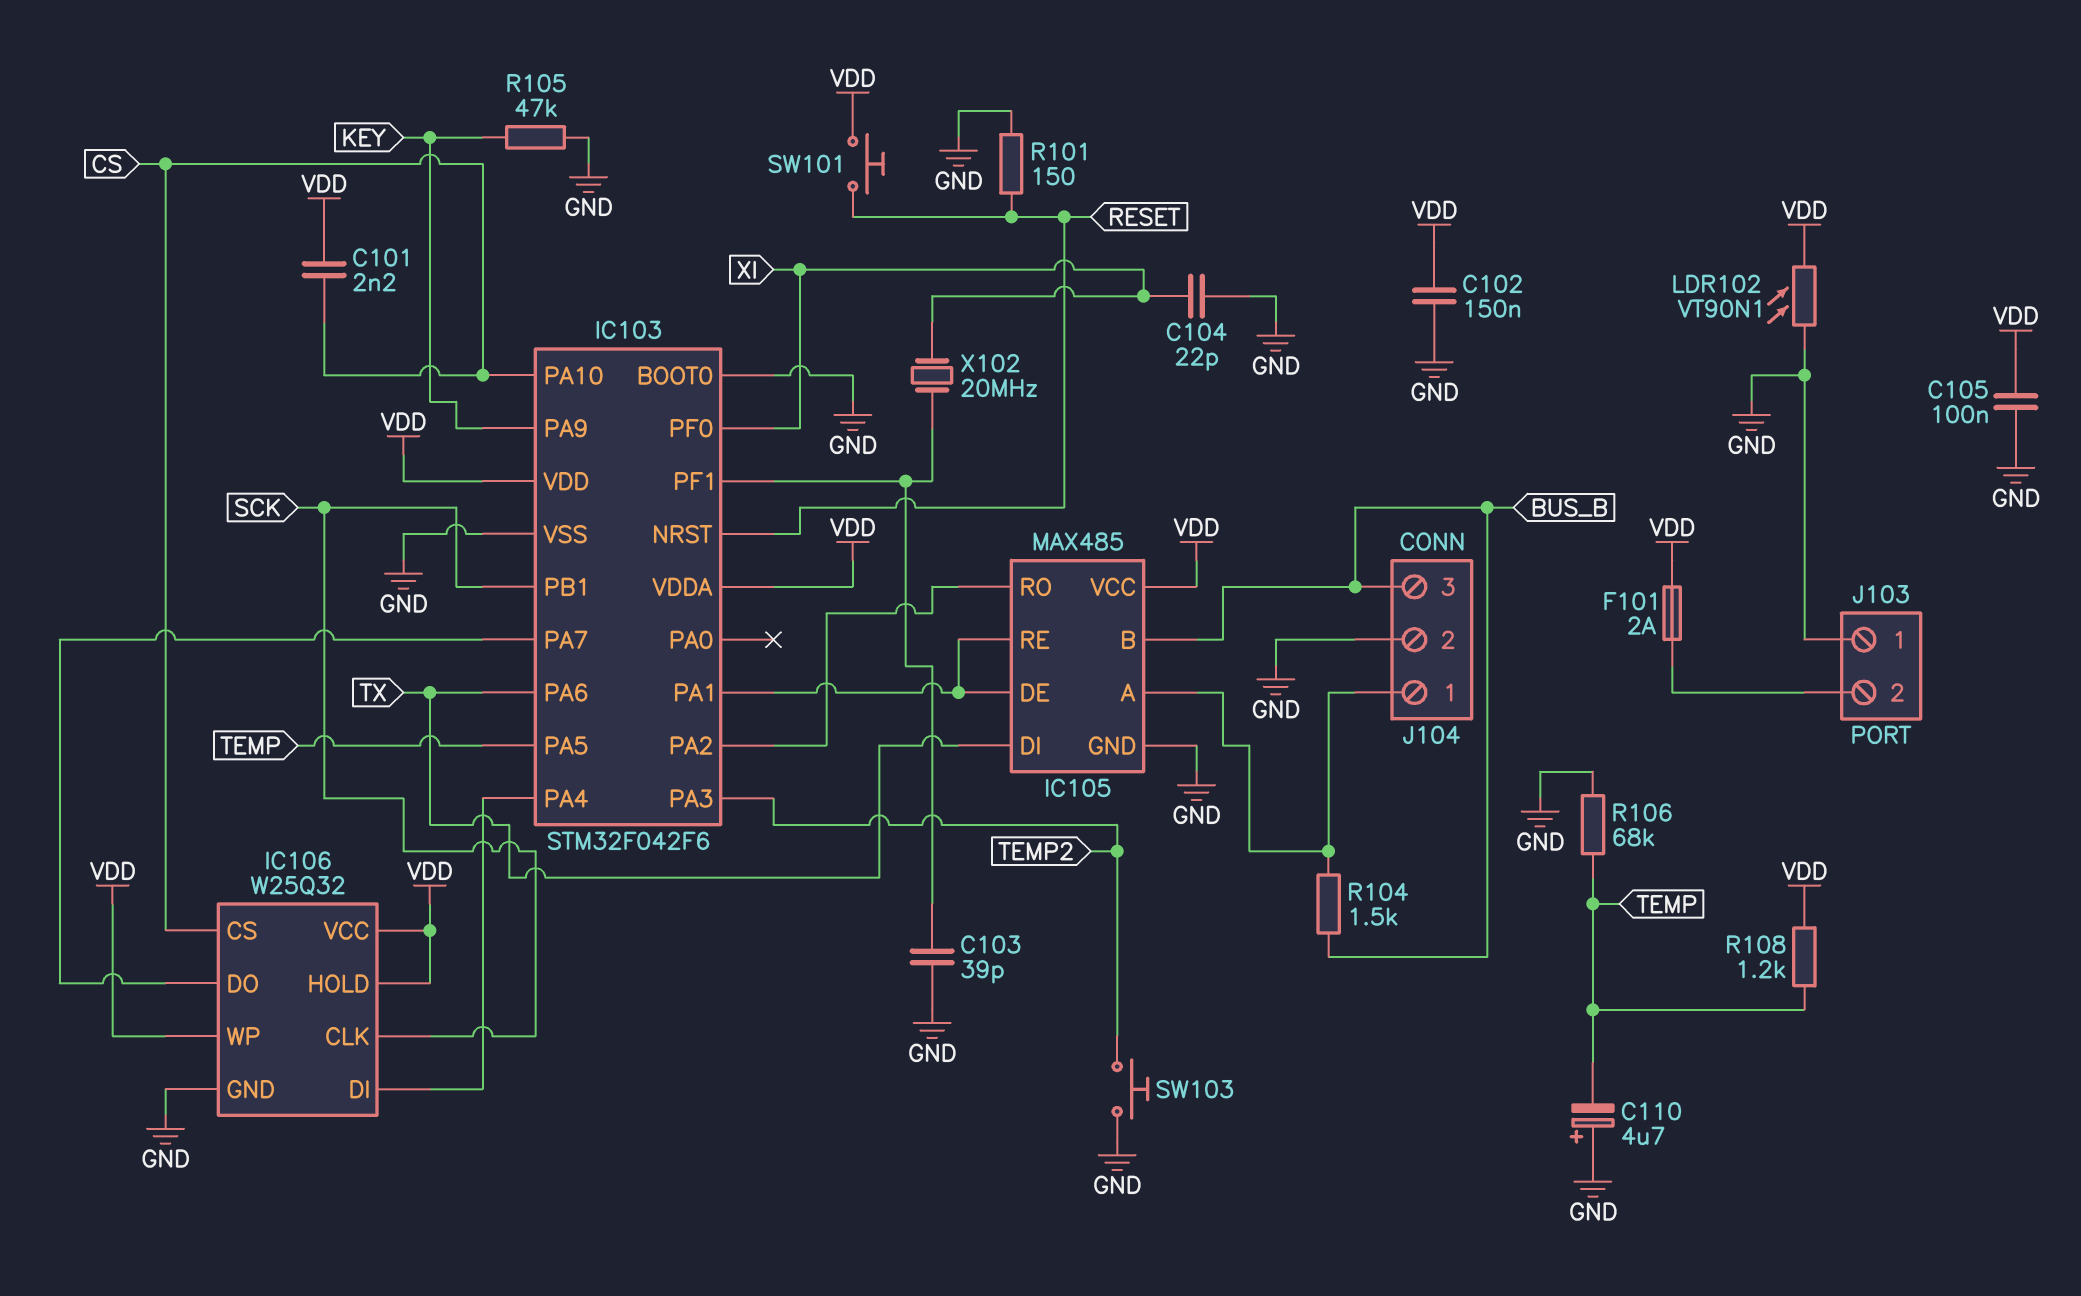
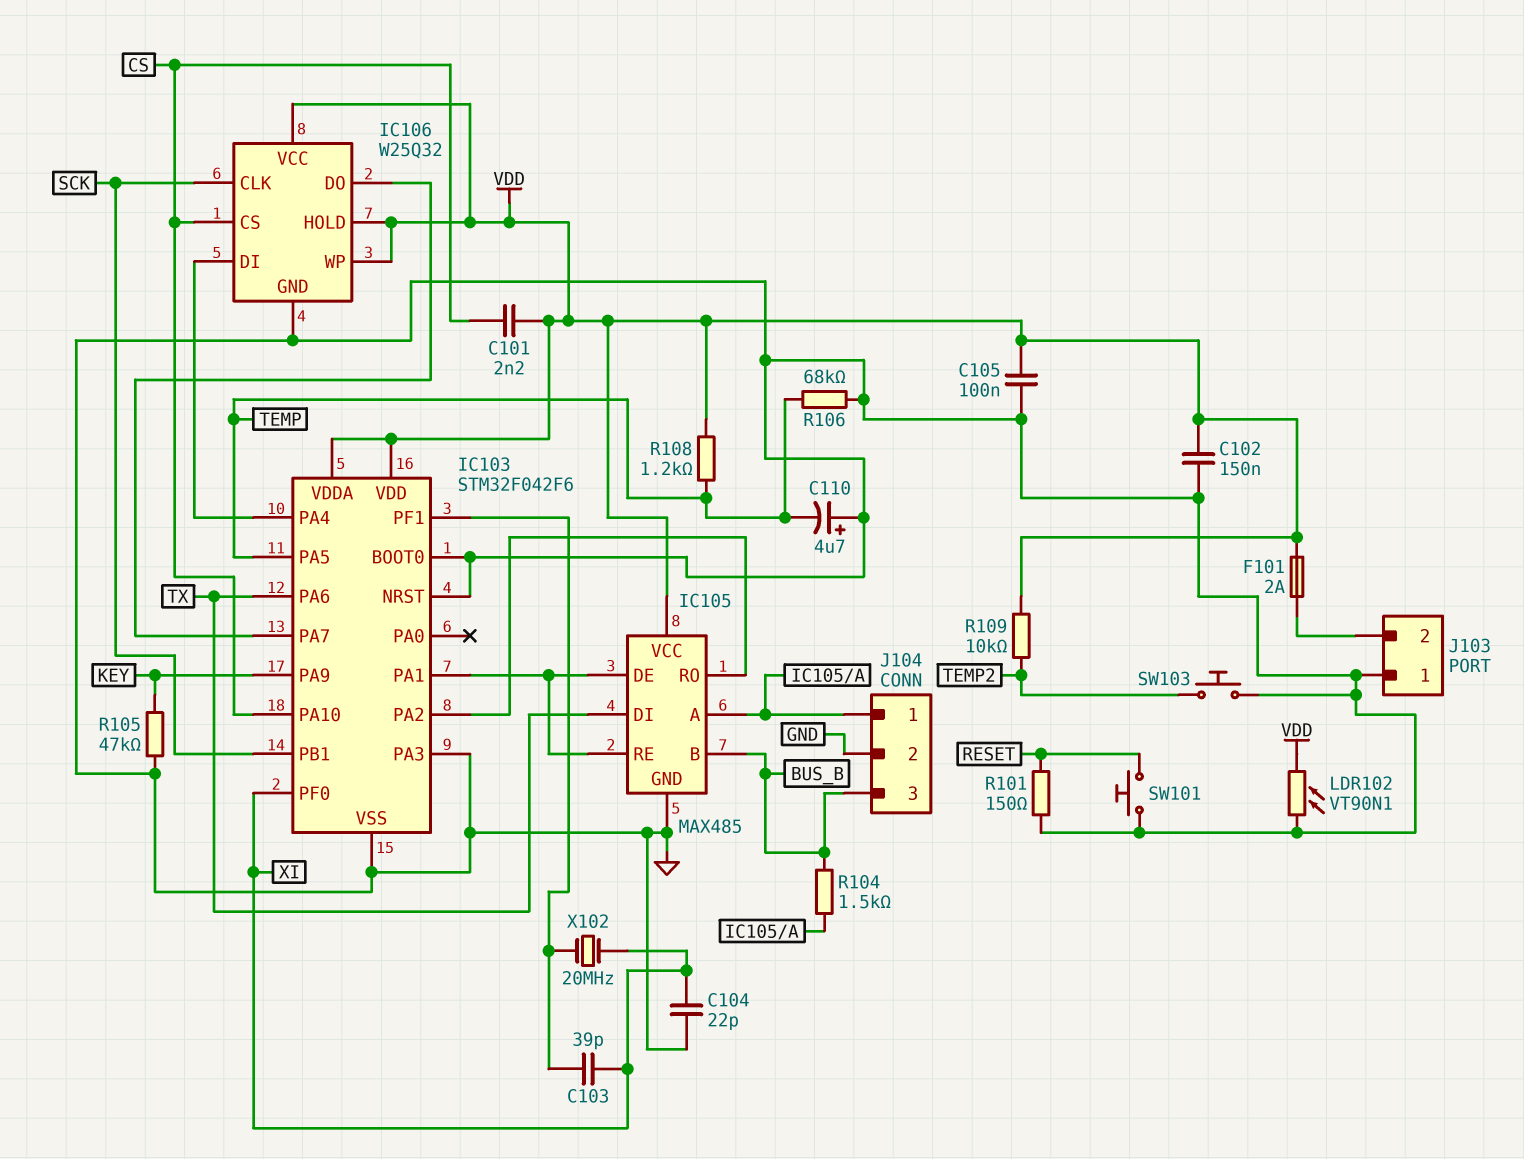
C103: 39pF (GND, IC103/PF1) -> 39pF (IC103/PF1, XI)
IC103 pin NRST: RESET -> GND
IC103 pin PA3: TEMP2 -> GND
R109: none -> 10k (TEMP2, VDD)
SW101: button (RESET, VDD) -> button (GND, RESET)

